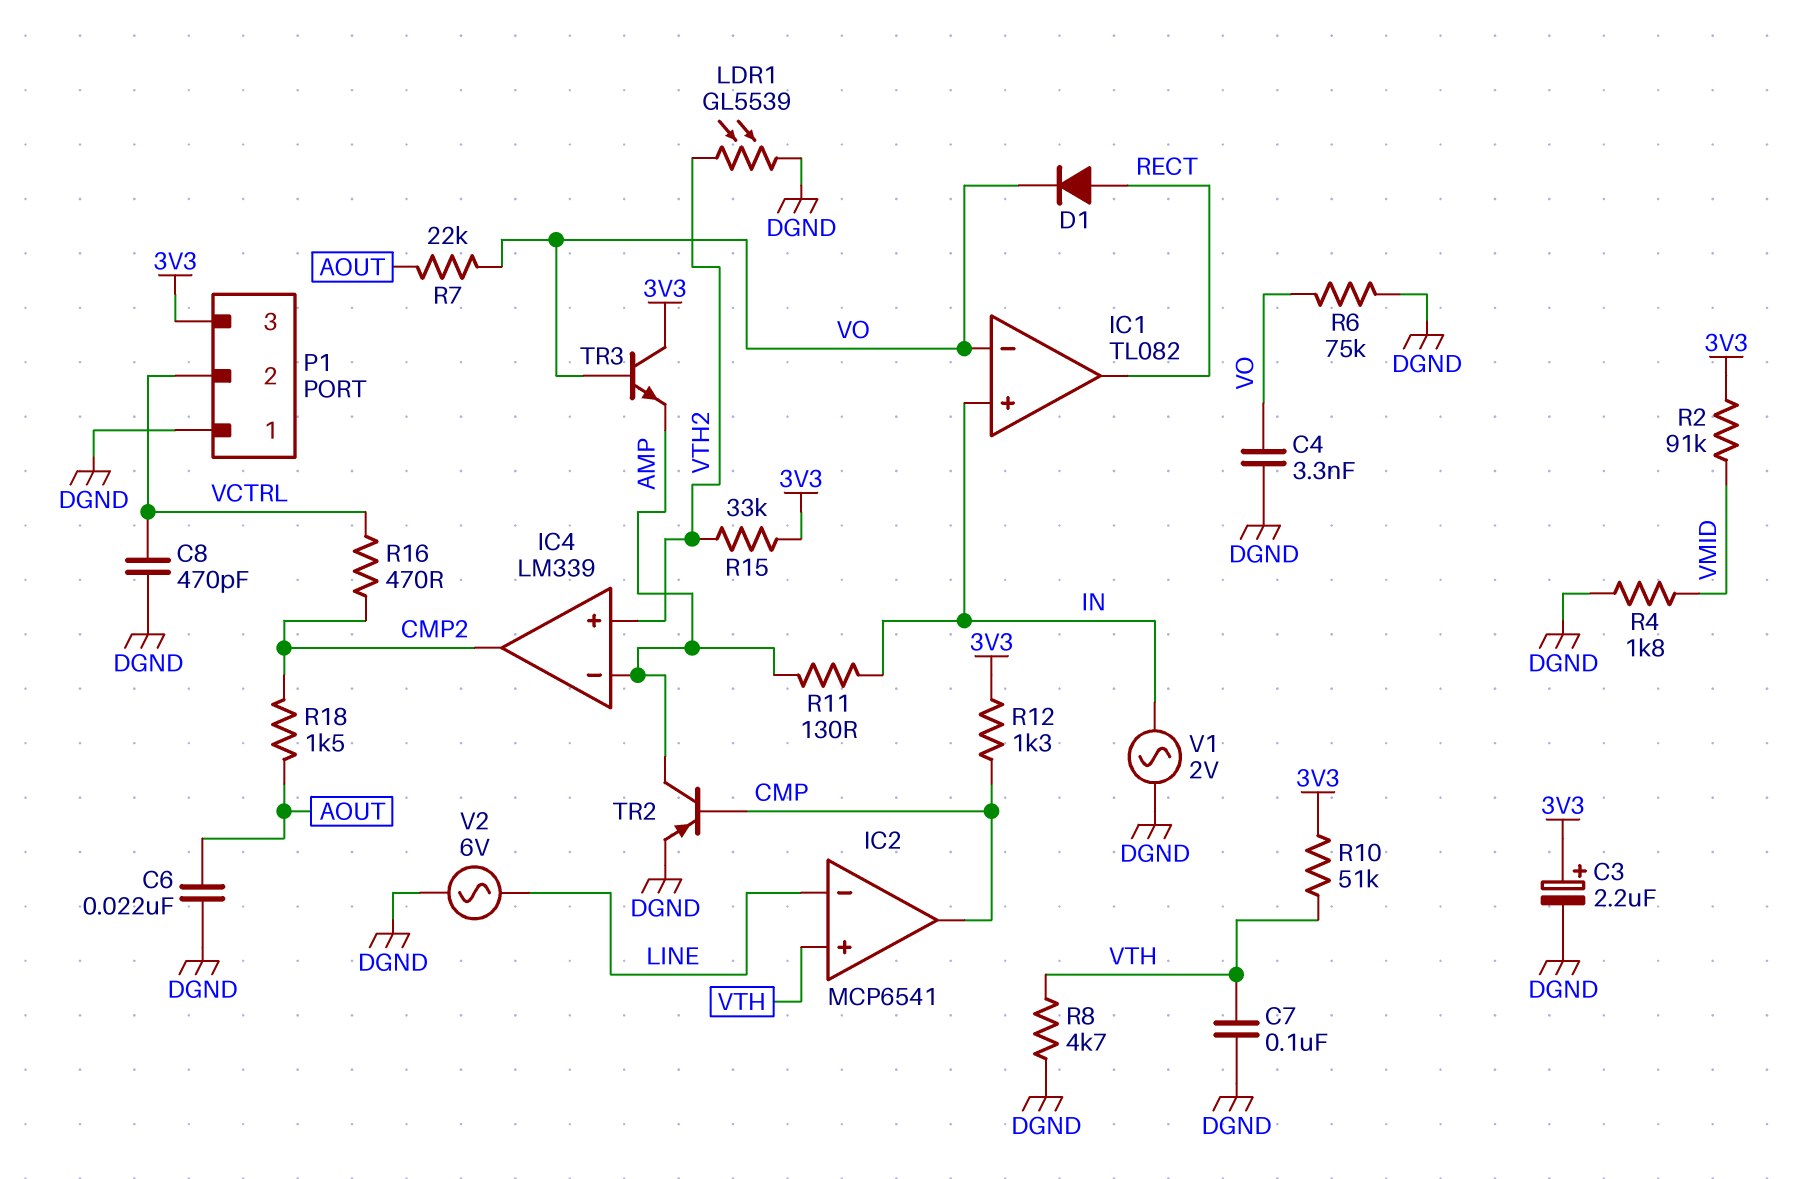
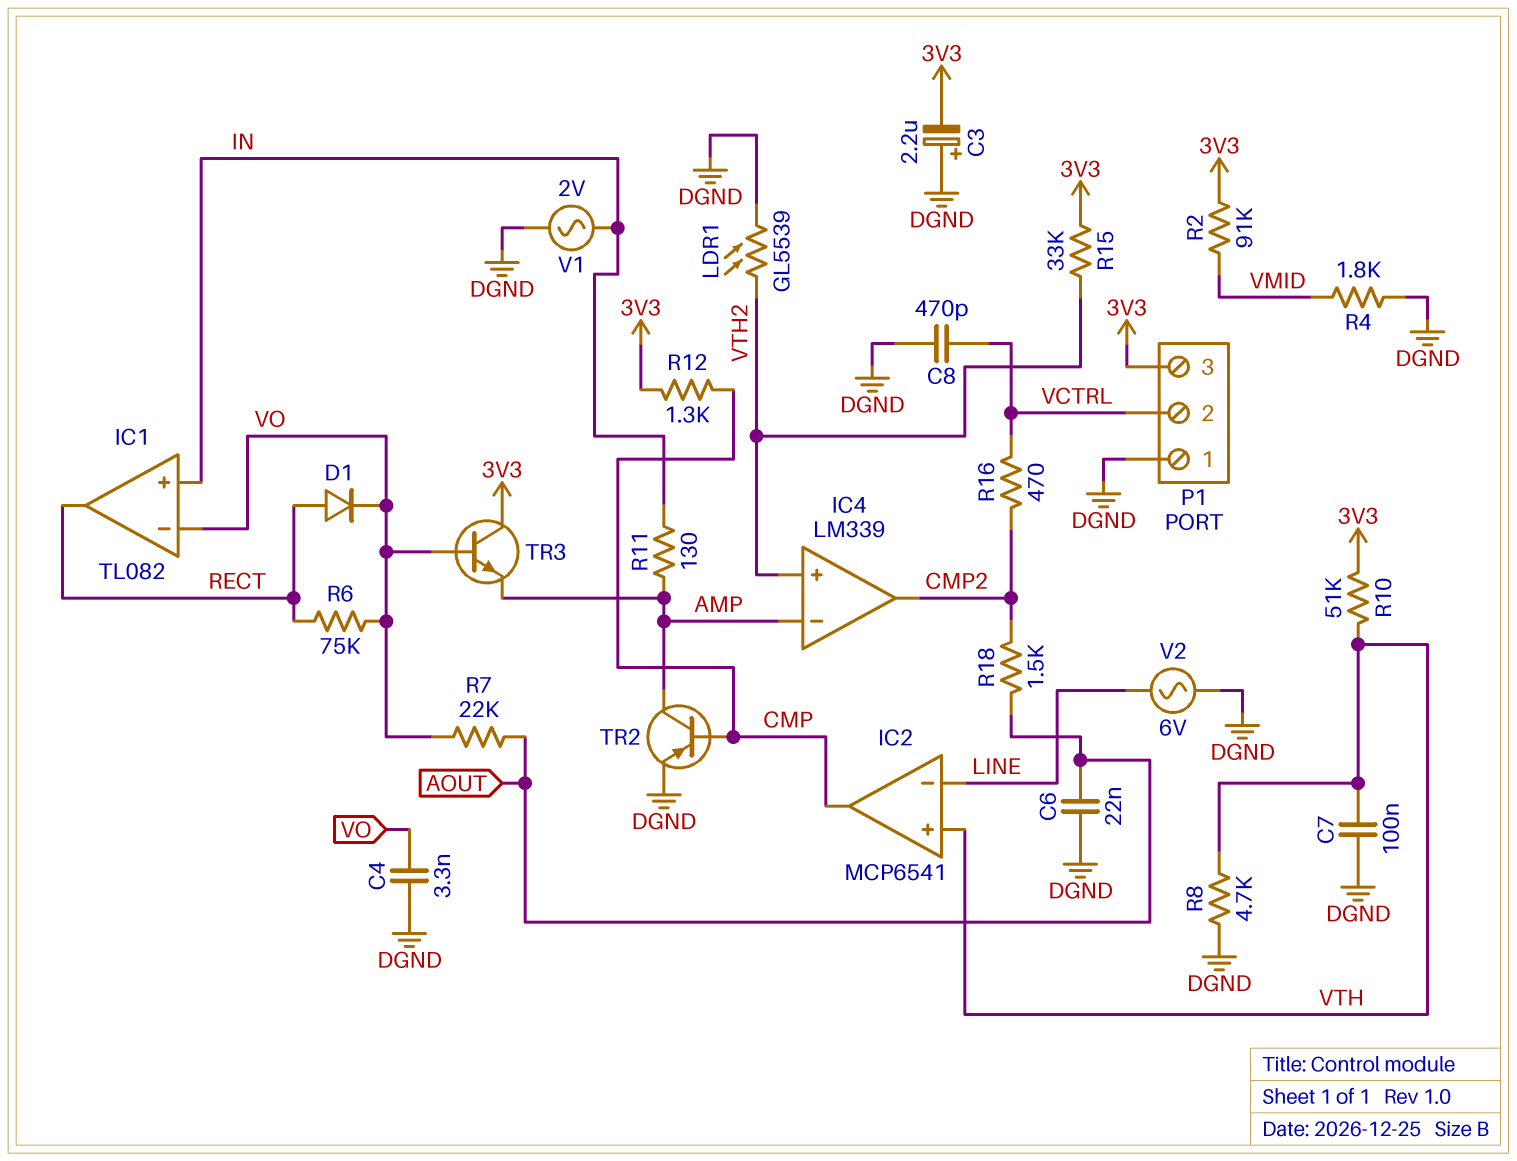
C3: 2.2uF (plus 3V3, minus DGND) -> 2.2uF (plus DGND, minus 3V3)
R6: 75k (DGND, VO) -> 75k (RECT, VO)

